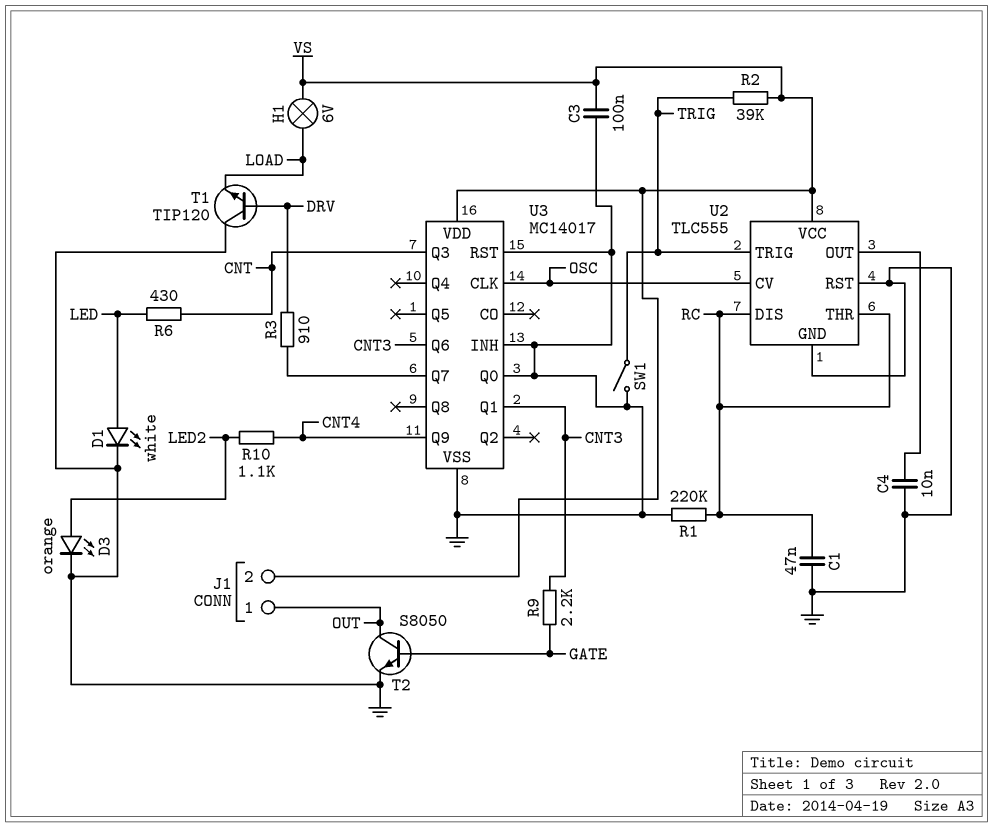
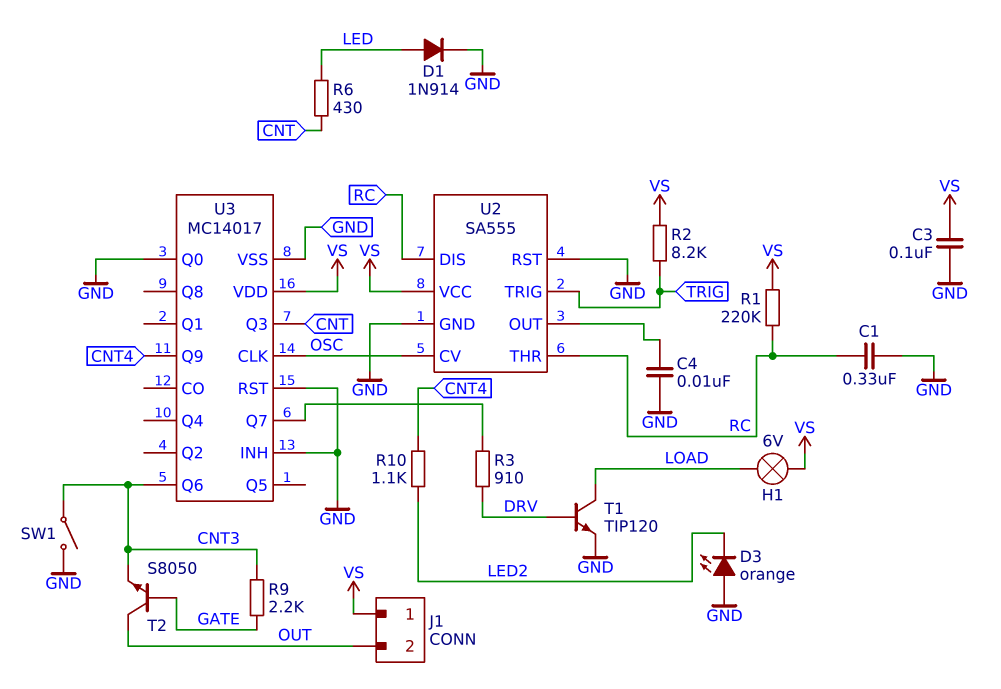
C1: 47nF (GND, RC) -> 330nF (GND, RC)
D1: LED white (A LED, K GND) -> diode 1N914 (A LED, K GND)
D3: LED orange (A LED2, K GND) -> LED orange (A GND, K LED2)
J1 pin 1: OUT -> VS
J1 pin 2: VS -> OUT
R1: 220k (GND, RC) -> 220k (RC, VS)
R2: 39k (TRIG, VS) -> 8.2k (TRIG, VS)
SW1: switch (GND, TRIG) -> switch (CNT3, GND)
T1: NPN TIP120 (B DRV, C GND, E LOAD) -> NPN TIP120 (B DRV, C LOAD, E GND)
T2: NPN S8050 (B GATE, C OUT, E GND) -> NPN S8050 (B GATE, C OUT, E CNT3)
U2: TLC555 -> SA555
U3 pin Q1: CNT3 -> none

